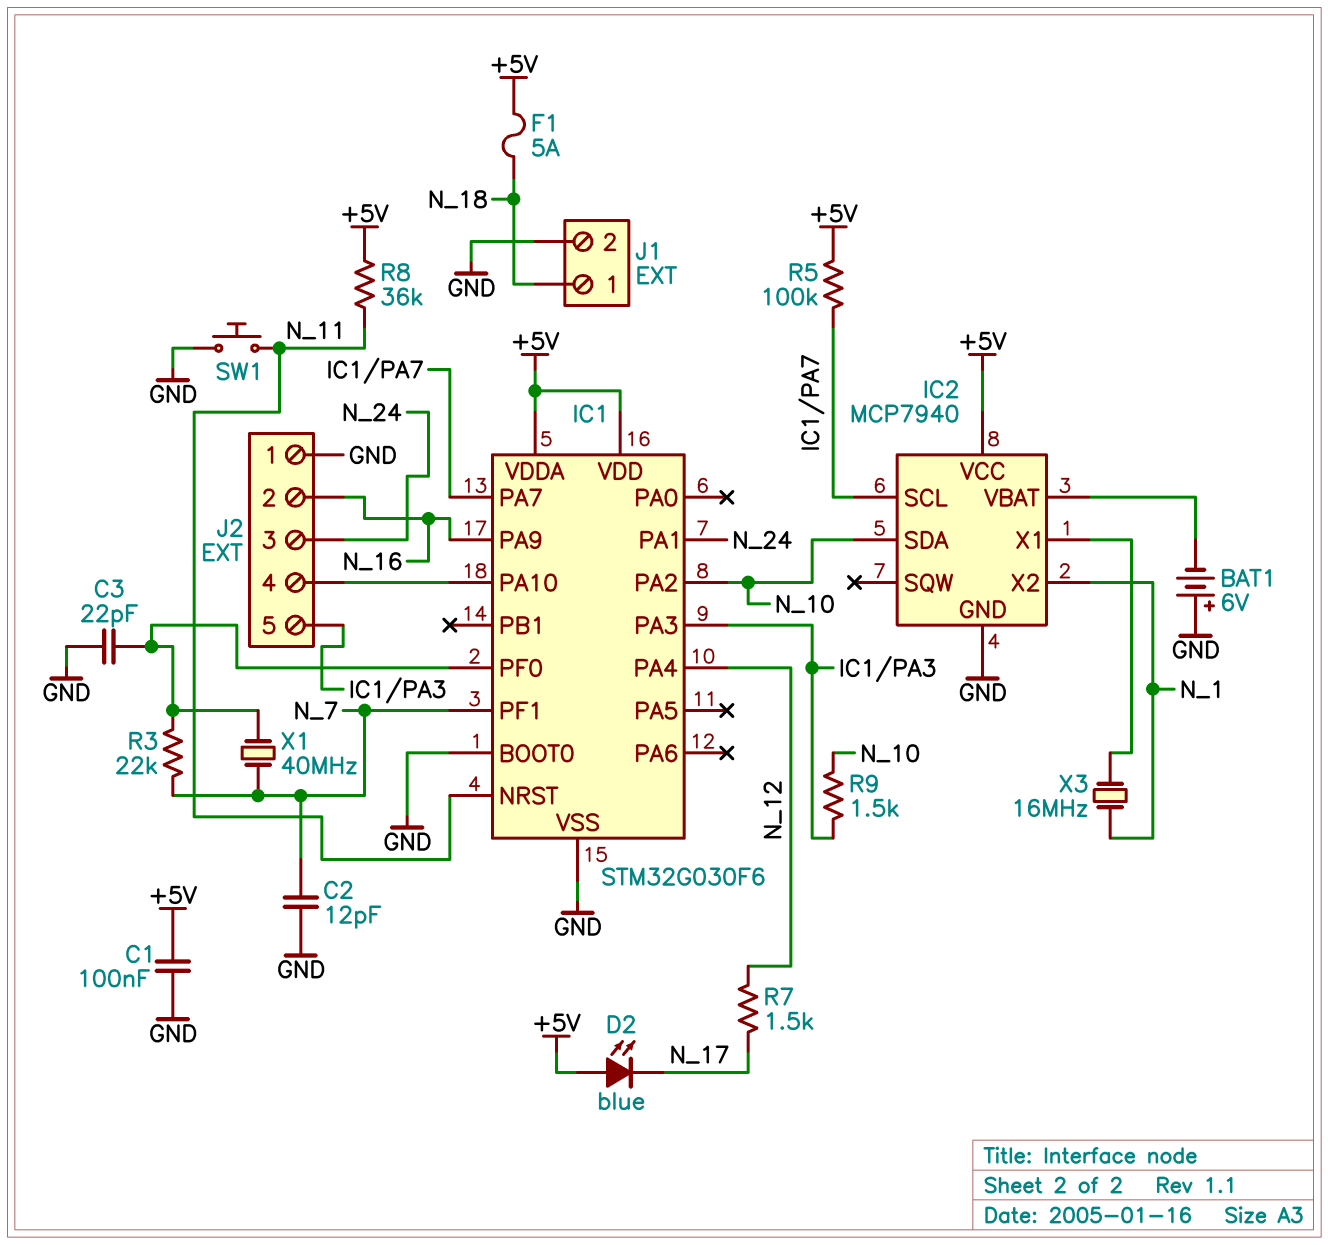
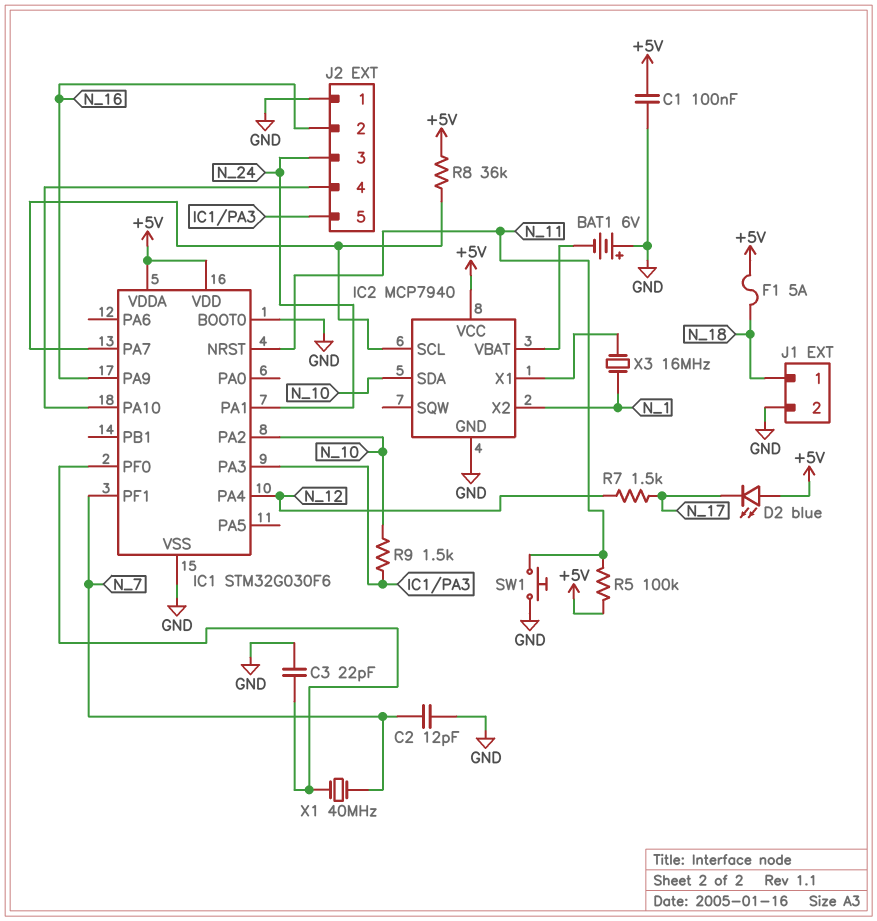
R3: 22k (IC1/PF0, N_7) -> none
R5: 100k (+5V, IC1/PA7) -> 100k (+5V, N_11)
R8: 36k (+5V, N_11) -> 36k (+5V, IC1/PA7)

